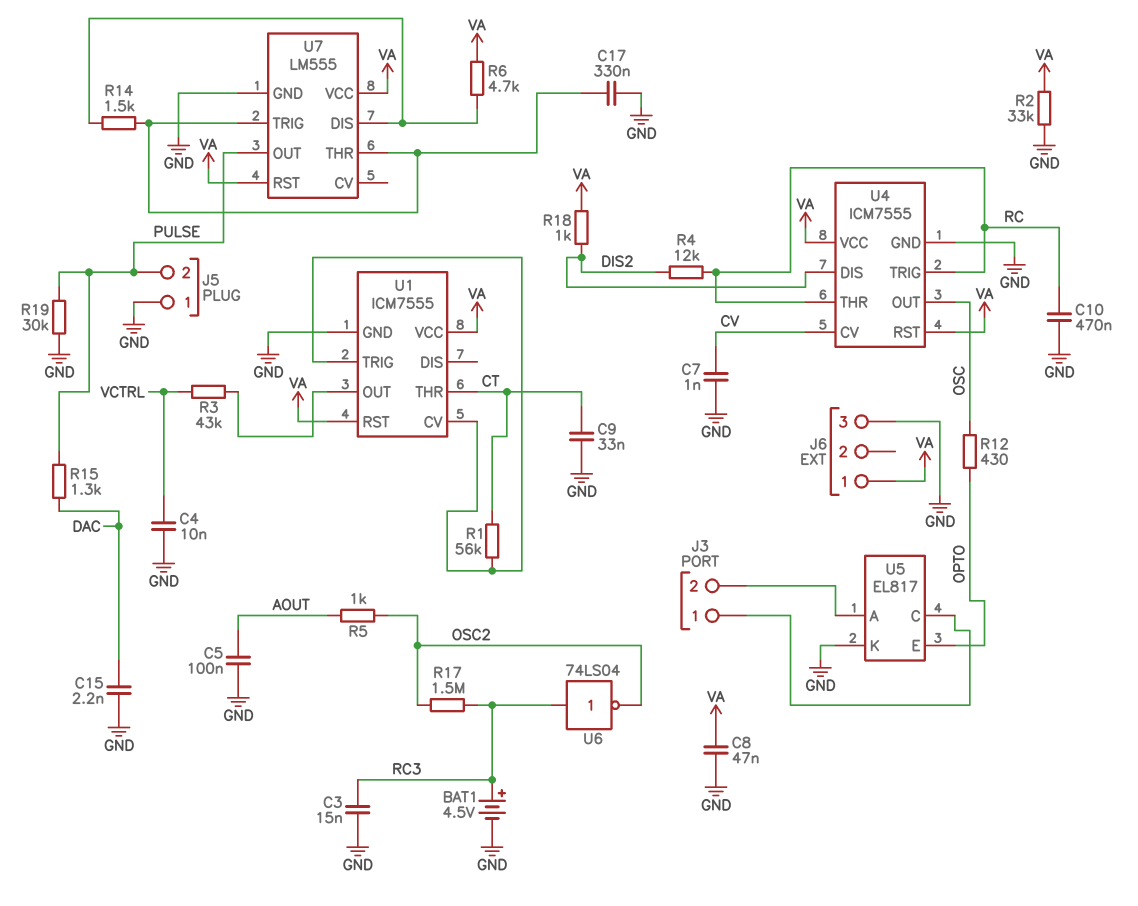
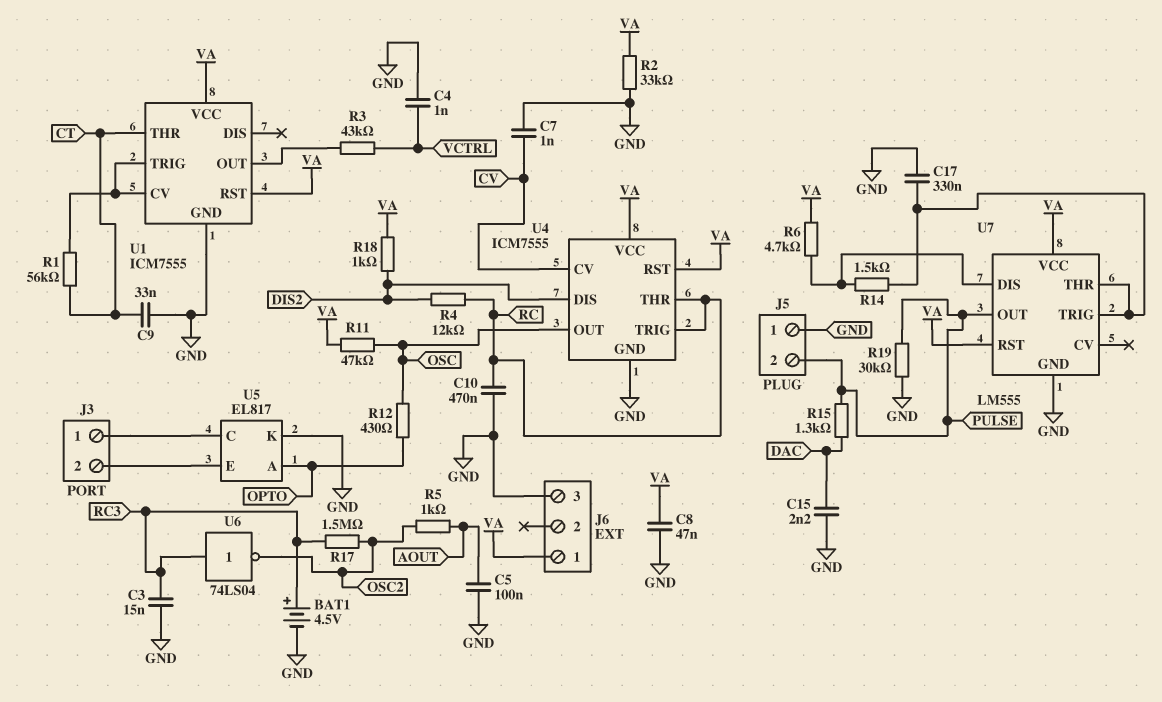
C4: 10nF (GND, VCTRL) -> 1nF (GND, VCTRL)
R11: none -> 47k (OSC, VA)
U5 pin A: J3/2 -> OPTO
U5 pin E: OPTO -> J3/2

